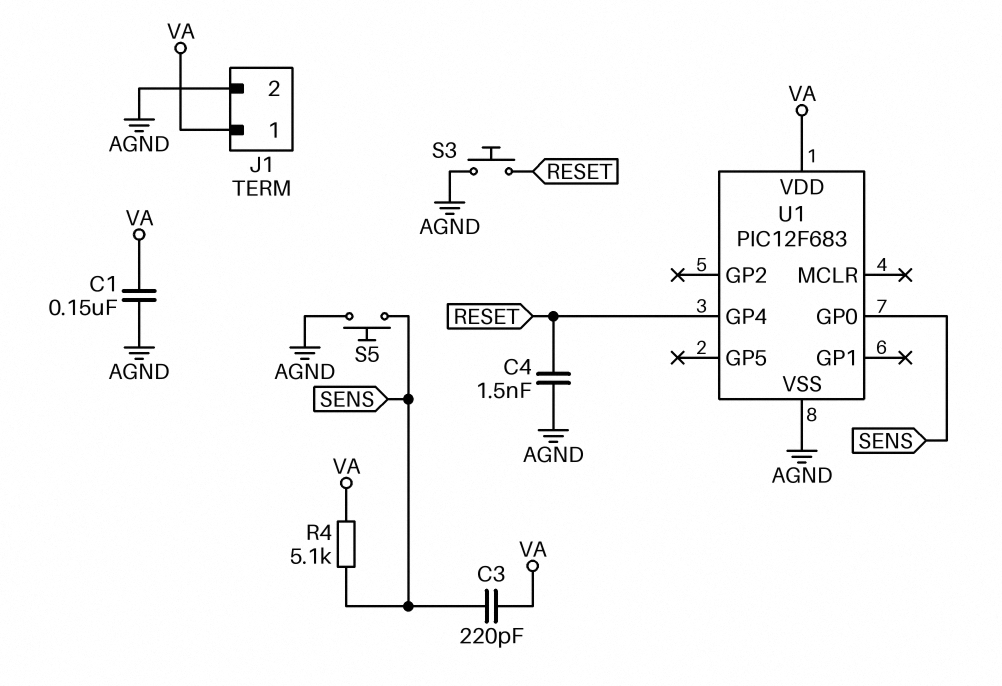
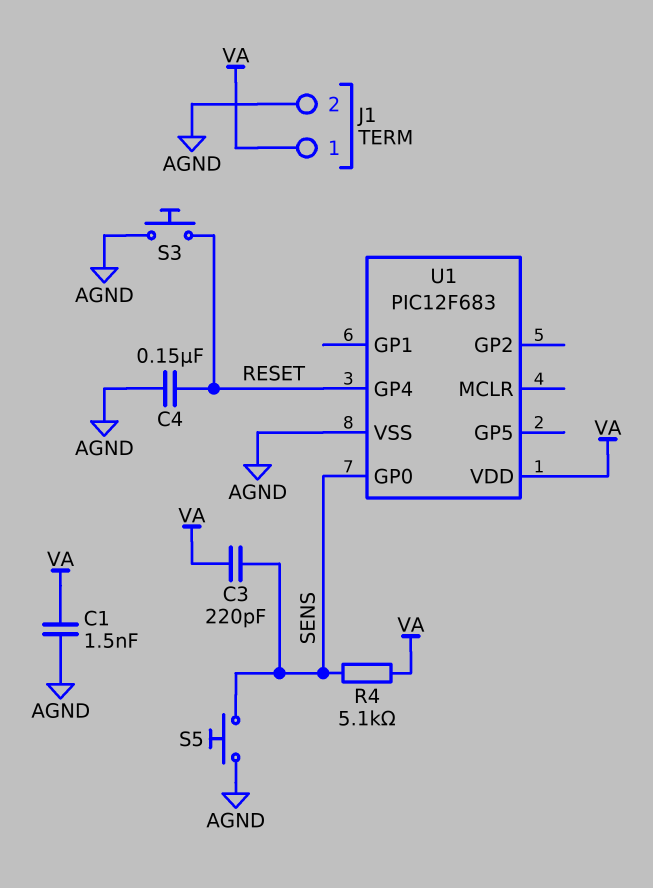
C1: 150nF (AGND, VA) -> 1.5nF (AGND, VA)
C4: 1.5nF (AGND, RESET) -> 150nF (AGND, RESET)

